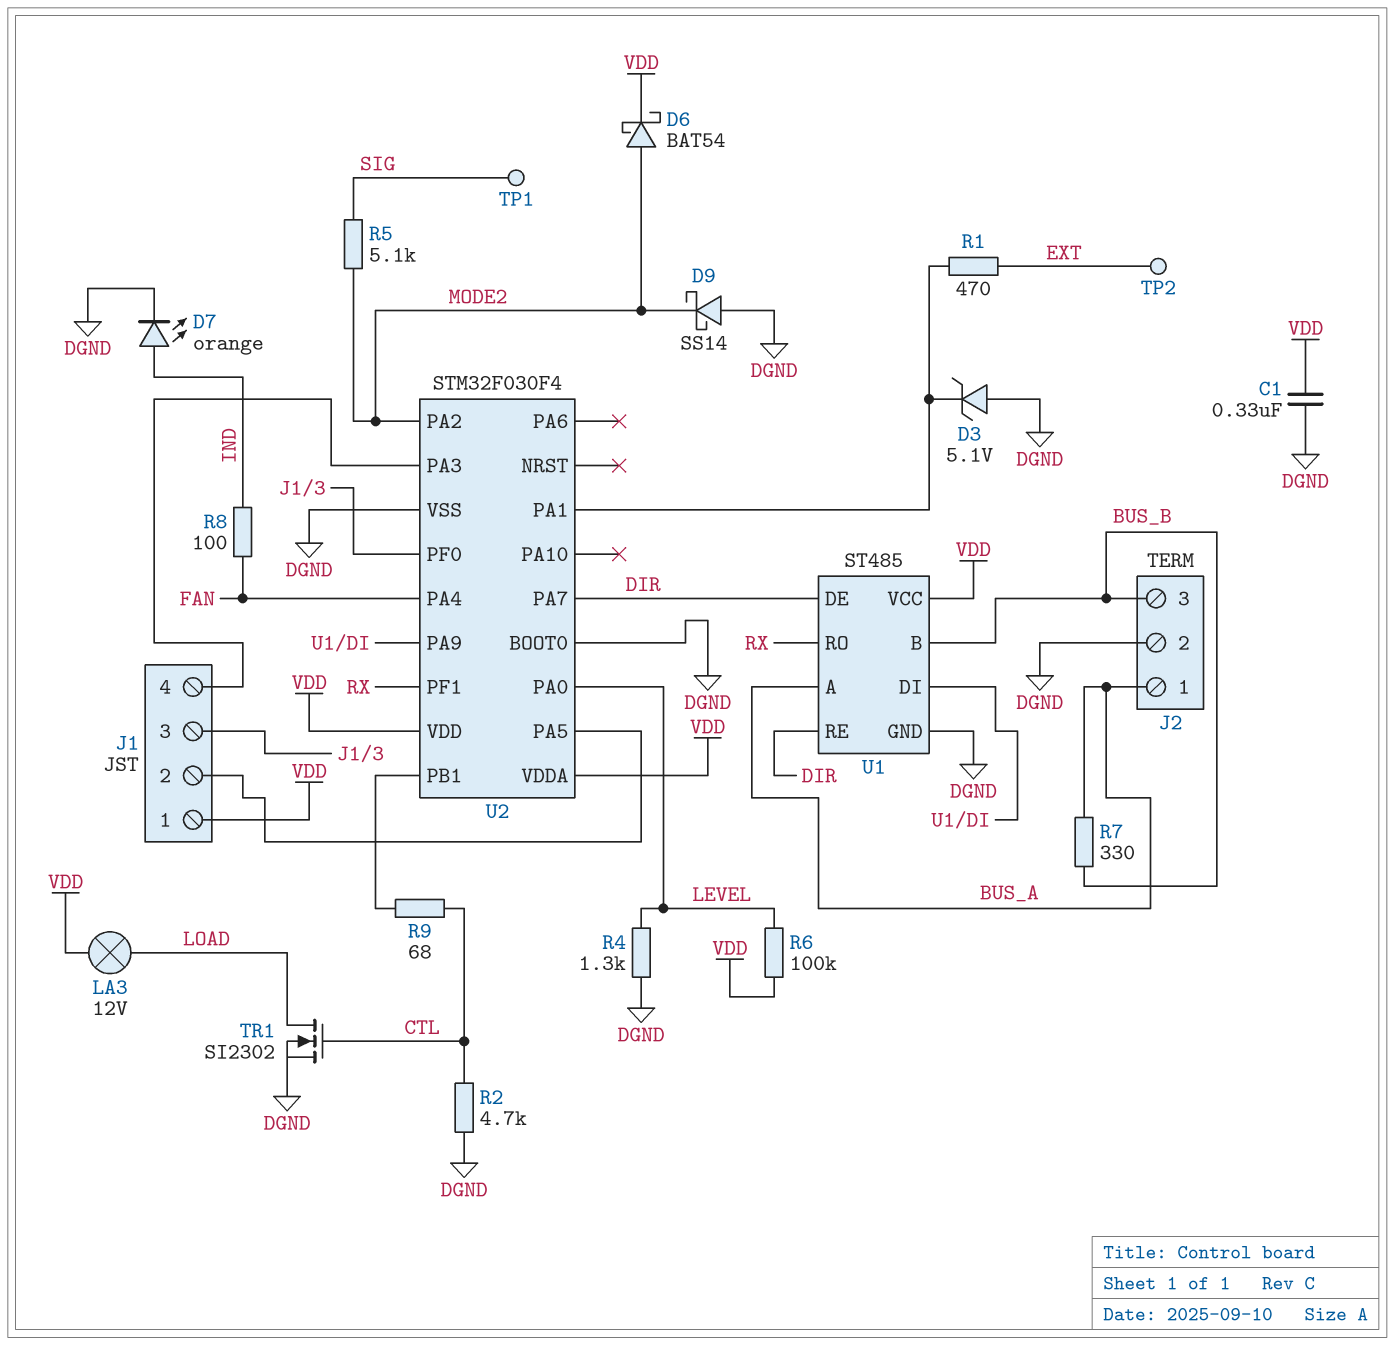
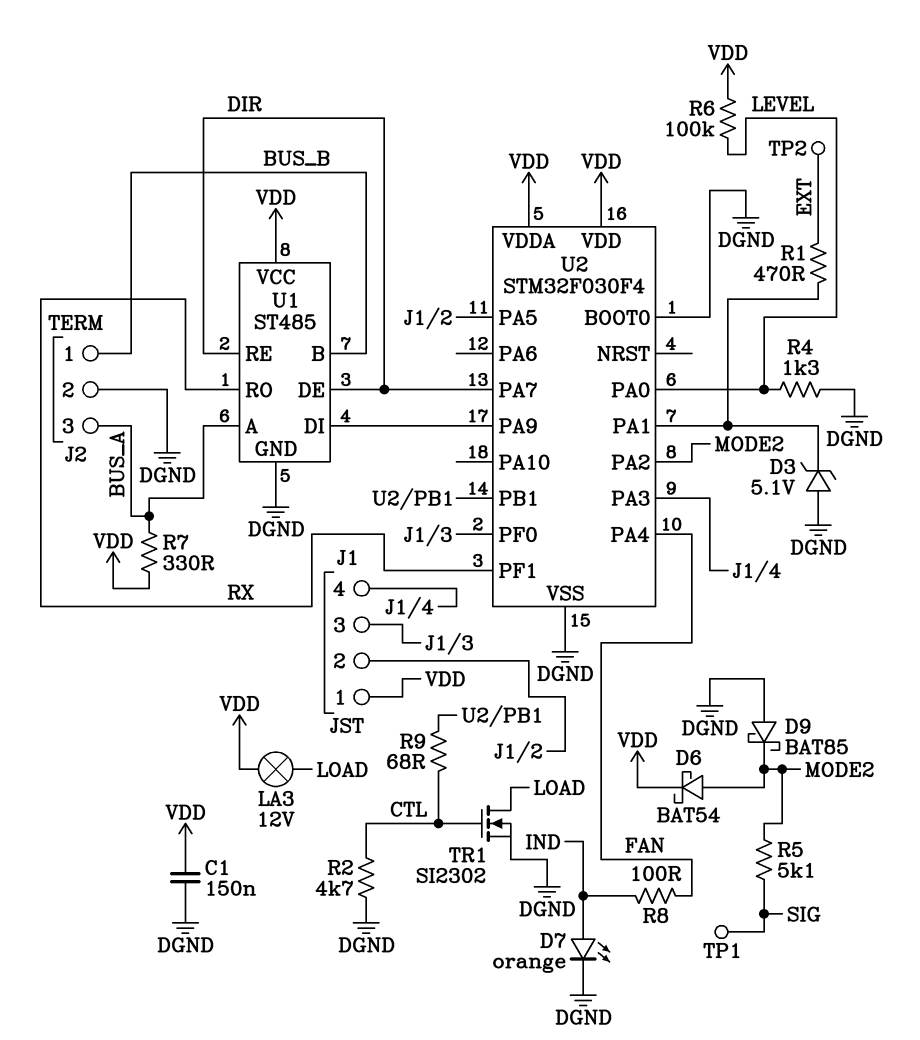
C1: 330nF (DGND, VDD) -> 150nF (DGND, VDD)
D9: schottky SS14 (A DGND, K MODE2) -> schottky BAT85 (A DGND, K MODE2)
J2 pin 1: BUS_A -> BUS_B
J2 pin 3: BUS_B -> BUS_A
R7: 330 (BUS_A, BUS_B) -> 330 (BUS_A, VDD)

